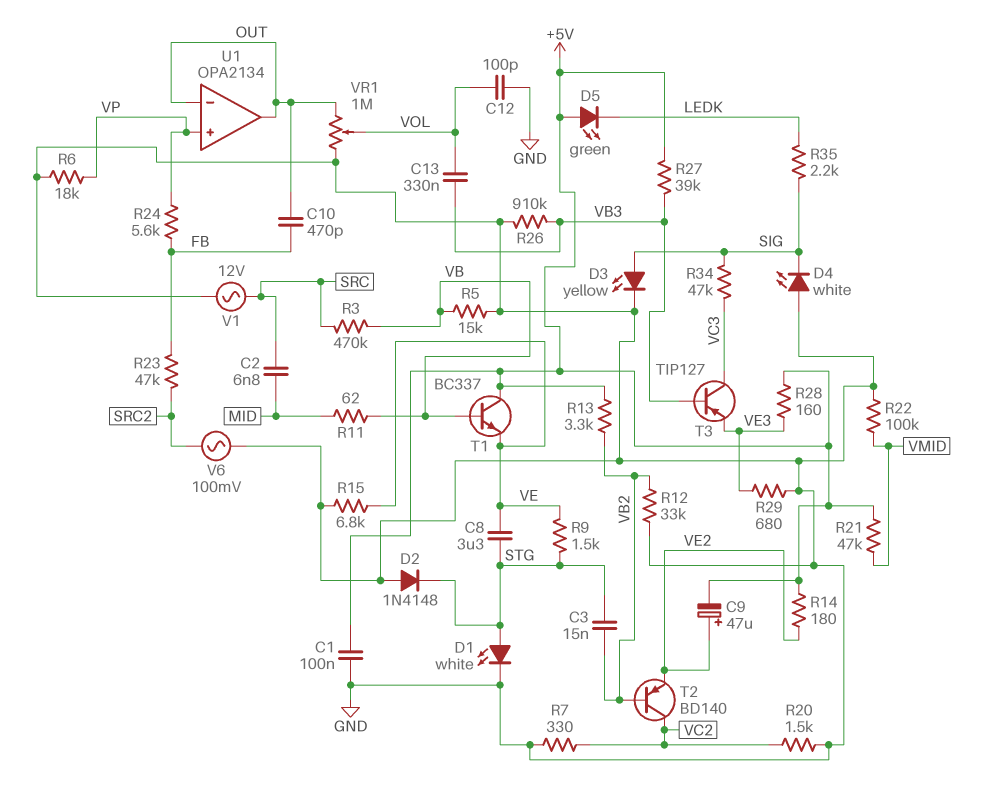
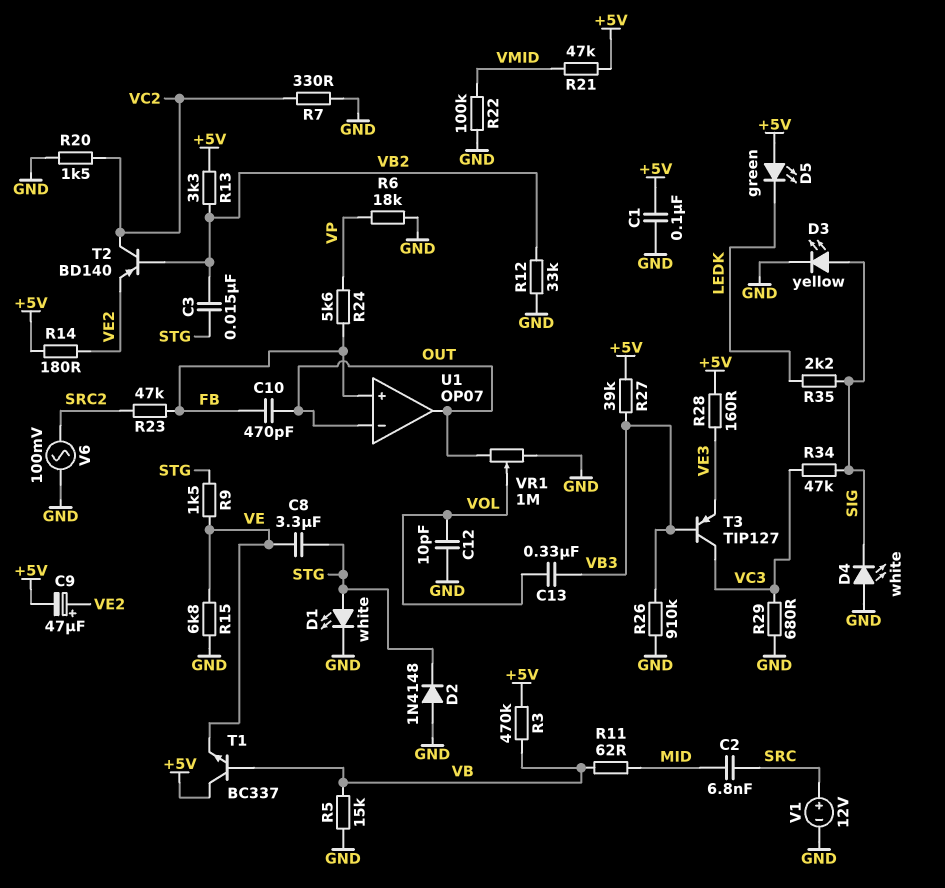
C12: 100pF (GND, VOL) -> 10pF (GND, VOL)
R3: 470k (SRC, VB) -> 470k (+5V, VB)
R29: 680 (GND, VE3) -> 680 (GND, VC3)
U1: OPA2134 -> OP07
U1 pin in+: VP -> FB
V1: AC 12V (GND, SRC) -> 12V (plus SRC, minus GND)

